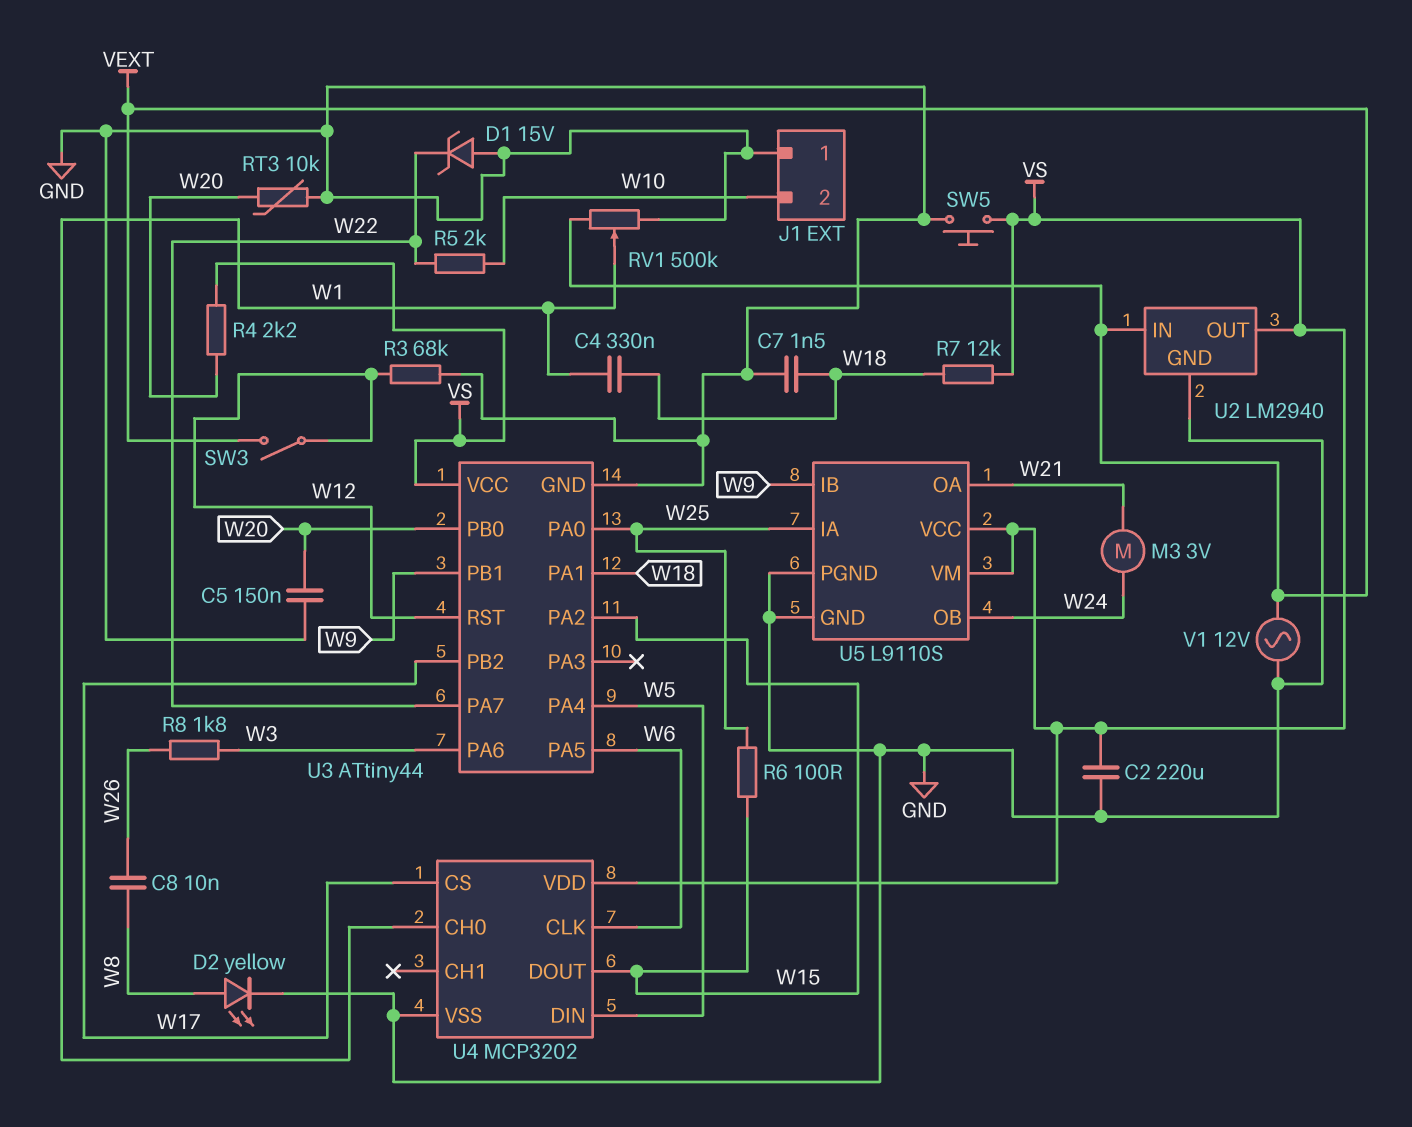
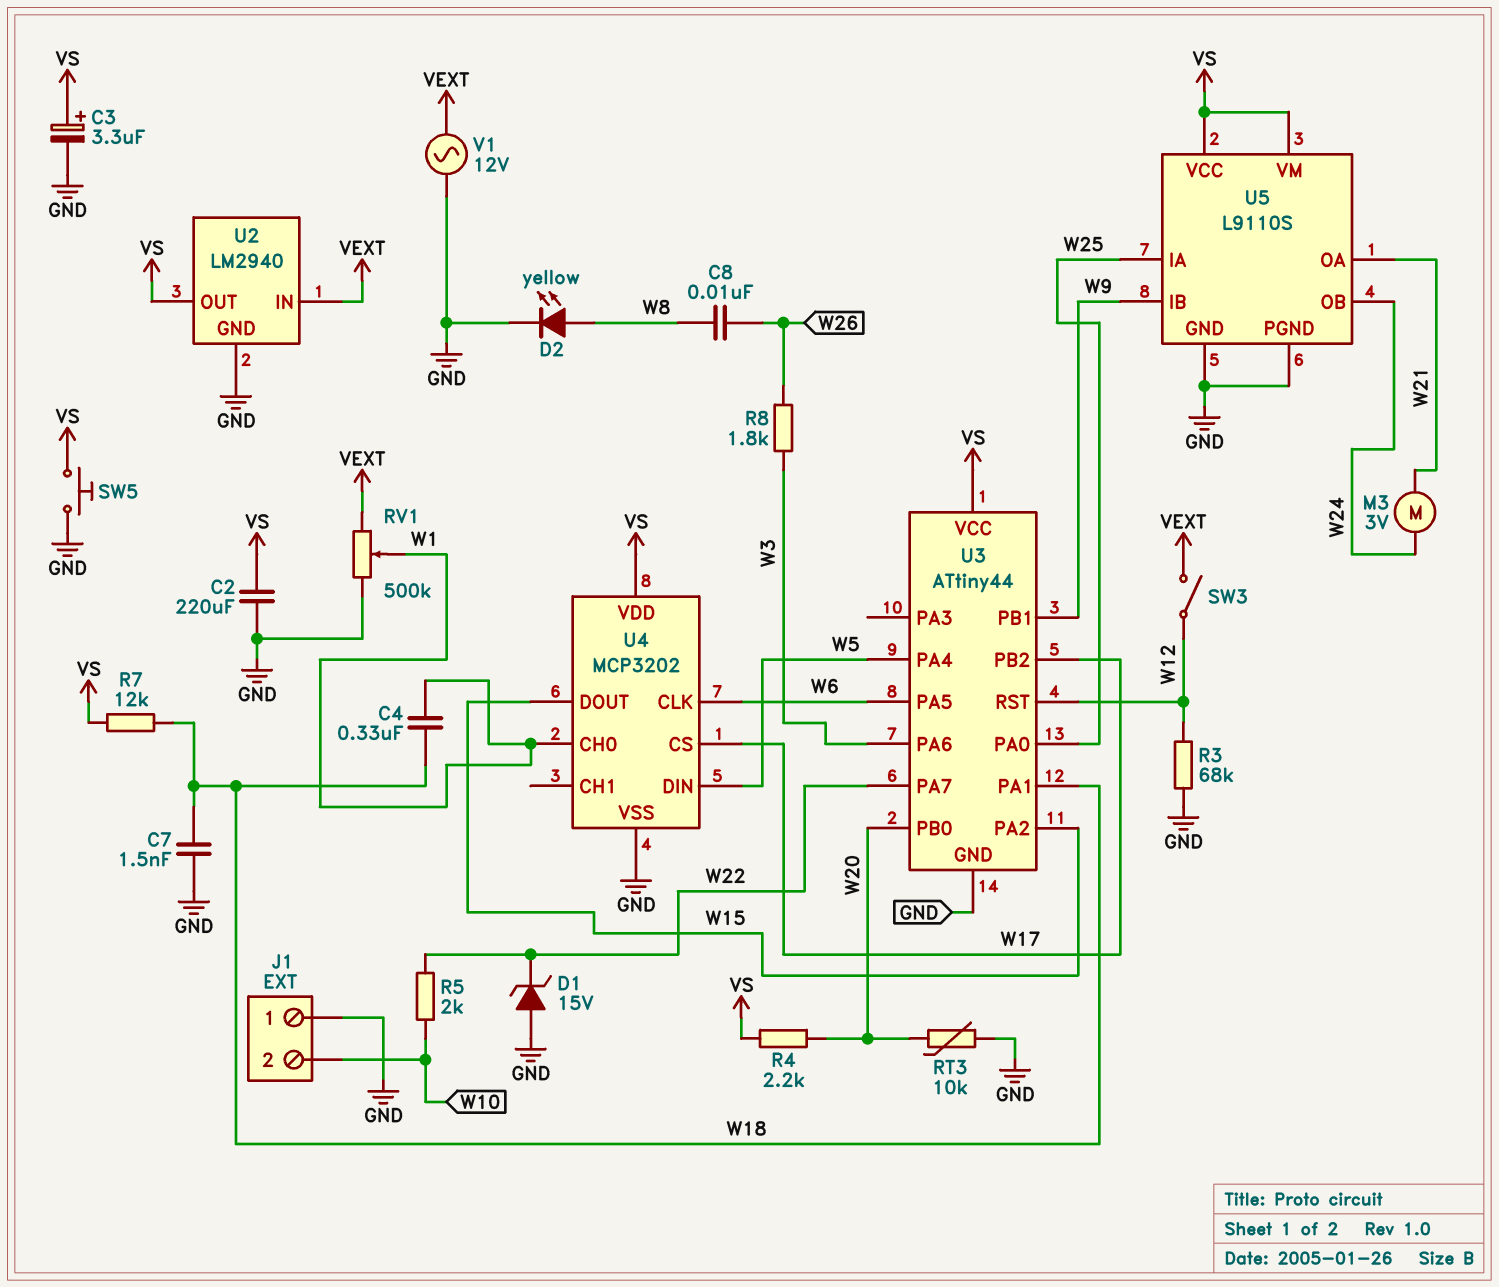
C3: none -> 3.3uF (plus VS, minus GND)
C5: 150nF (GND, W20) -> none
R6: 100 (W15, W25) -> none

